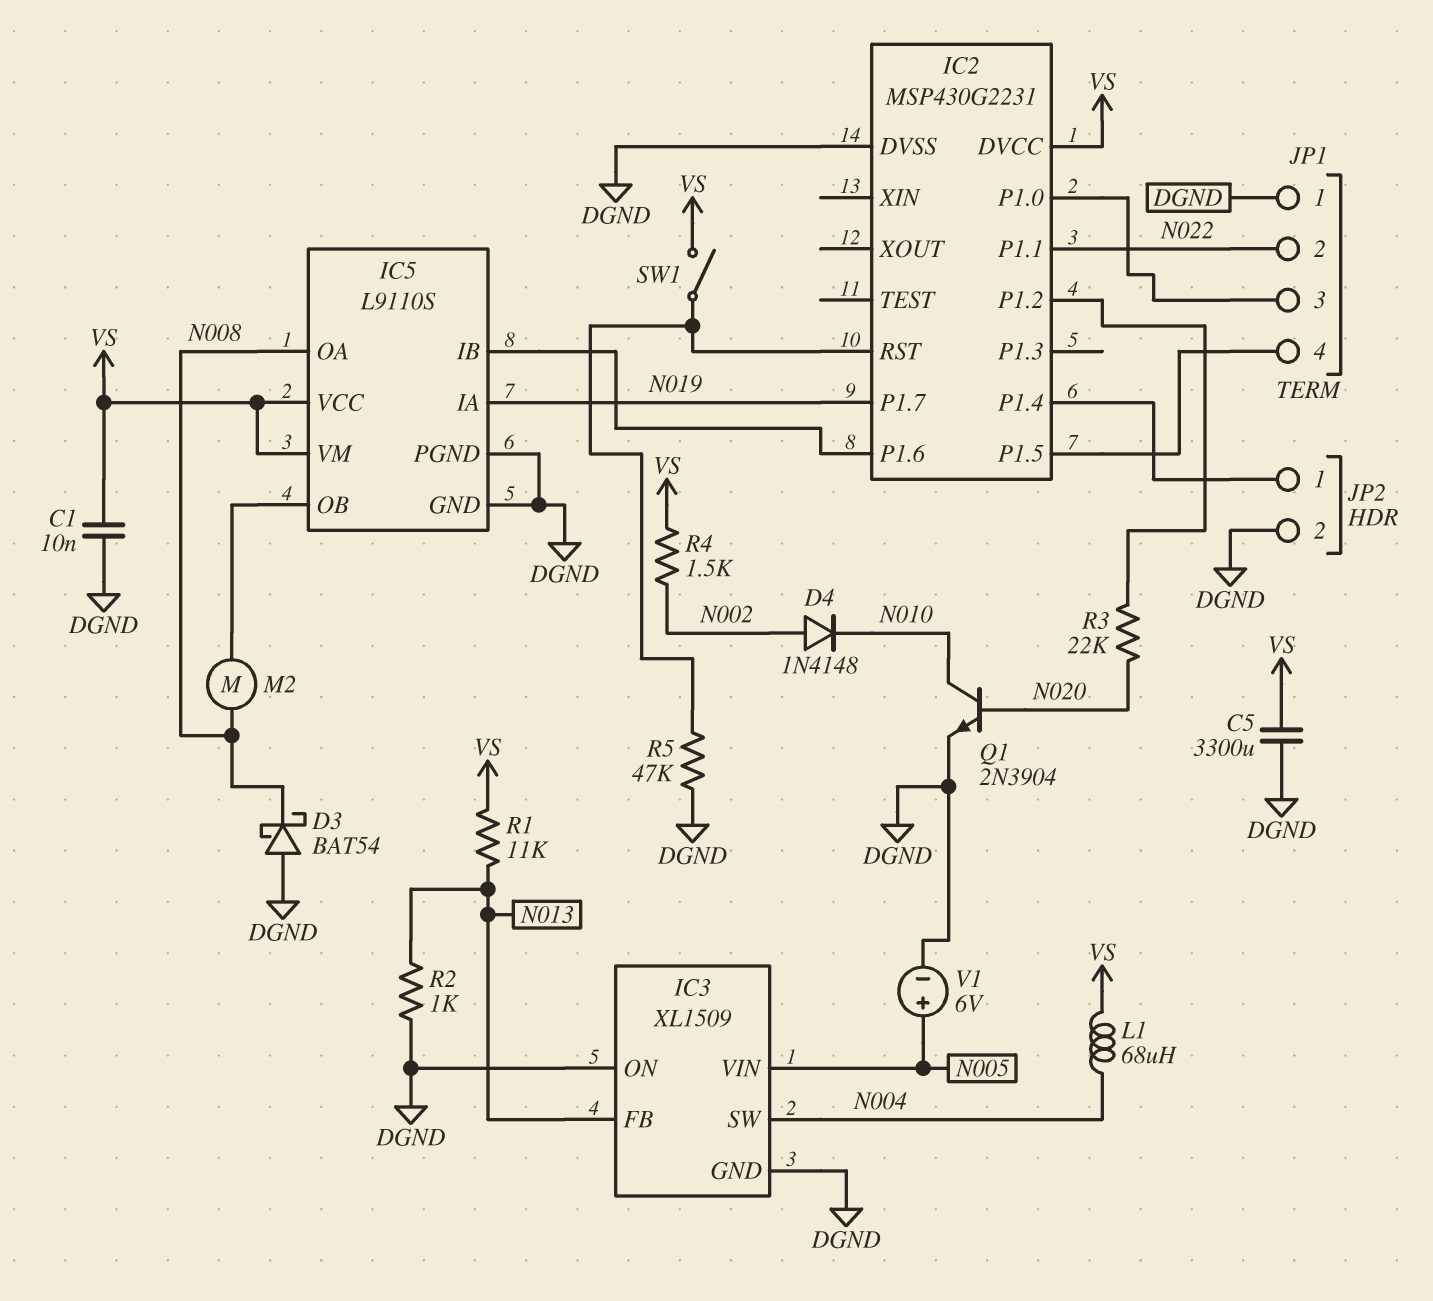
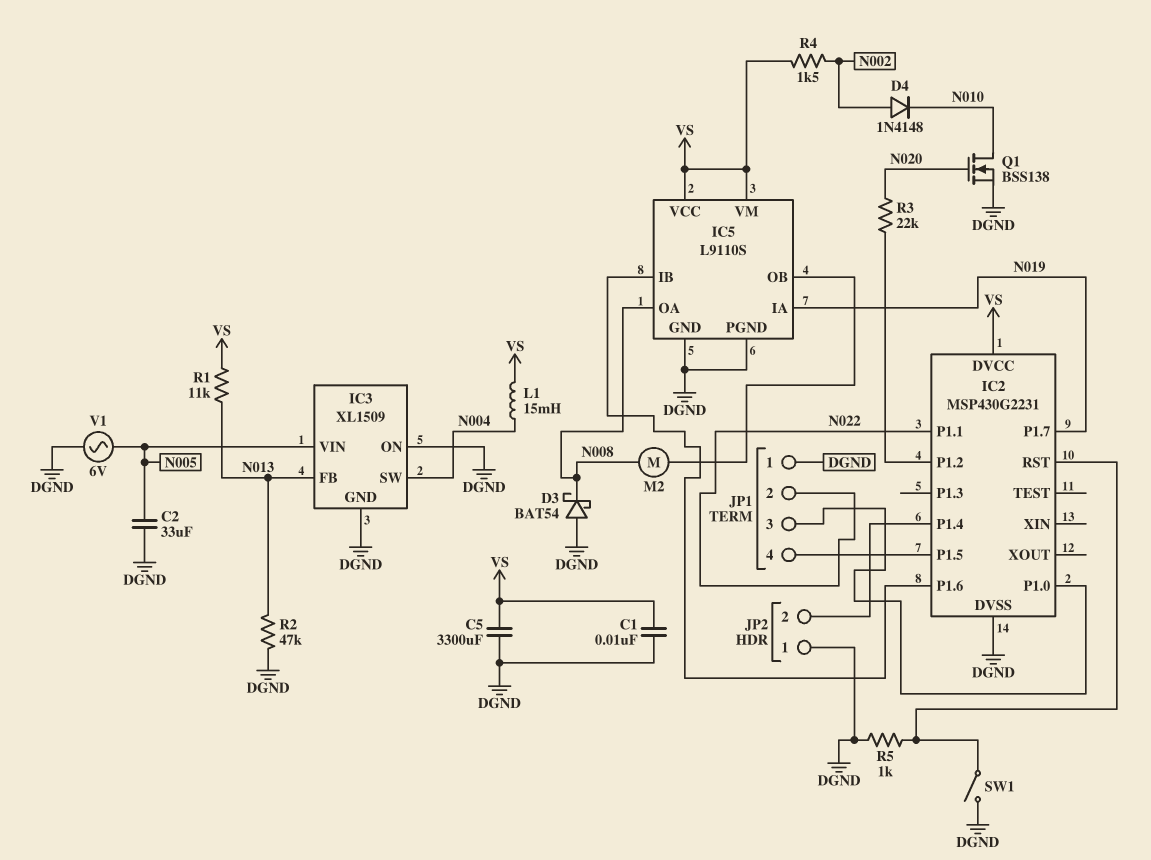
C2: none -> 33uF (DGND, N005)
JP2 pin 1: IC2/P1.4 -> DGND
JP2 pin 2: DGND -> IC2/P1.4
L1: 68uH (N004, VS) -> 15mH (N004, VS)
Q1: NPN 2N3904 (B N020, C N010, E DGND) -> NMOS BSS138 (G N020, D N010, S DGND)
R2: 1k (DGND, N013) -> 47k (DGND, N013)
R5: 47k (DGND, IC2/RST) -> 1k (DGND, IC2/RST)
SW1: switch (IC2/RST, VS) -> switch (DGND, IC2/RST)
V1: 6V (plus N005, minus DGND) -> AC 6V (DGND, N005)

